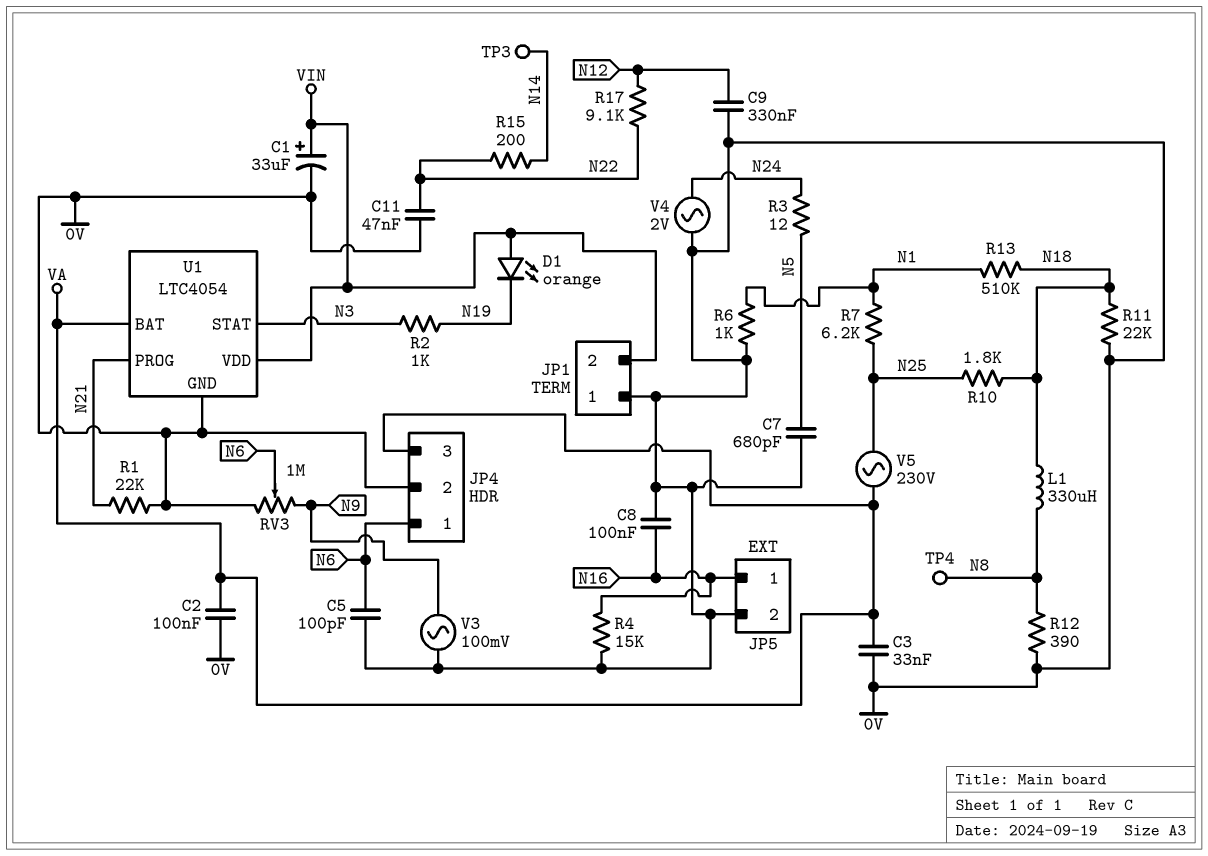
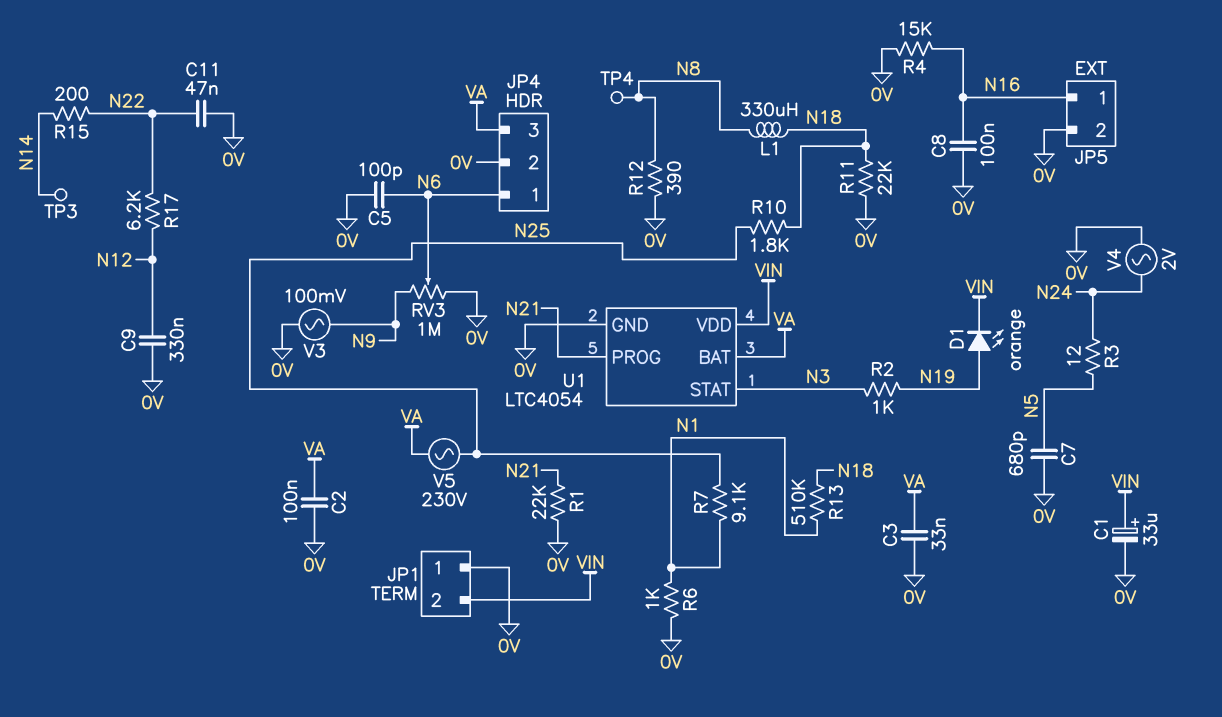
D1: LED orange (A VIN, K N19) -> LED orange (A N19, K VIN)
R7: 6.2k (N1, N25) -> 9.1k (N1, N25)
R17: 9.1k (N12, N22) -> 6.2k (N12, N22)

